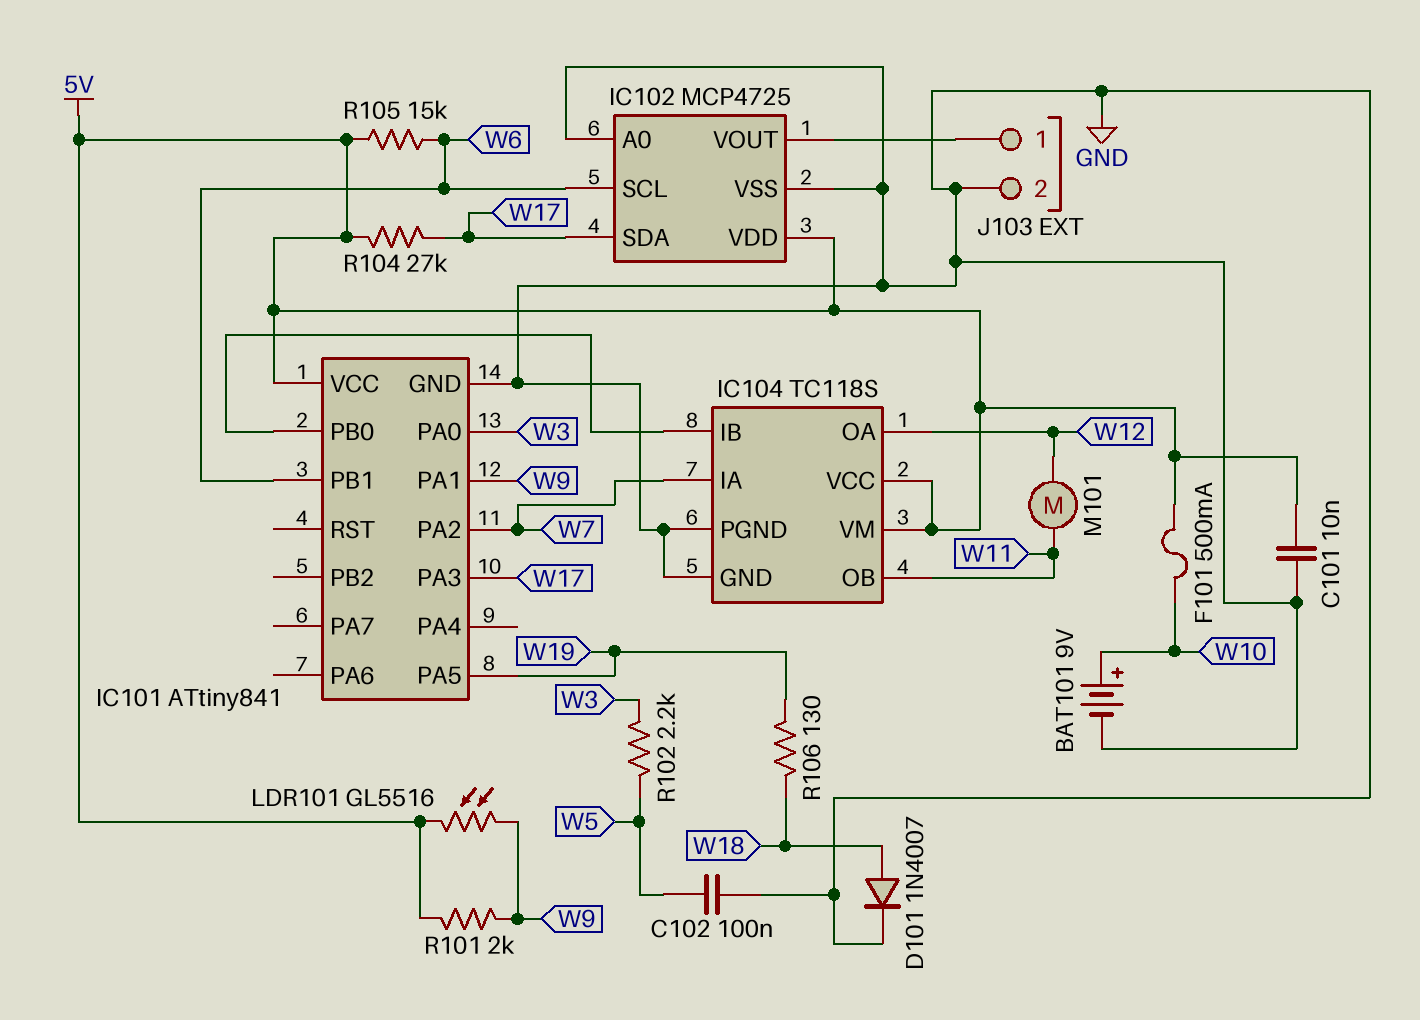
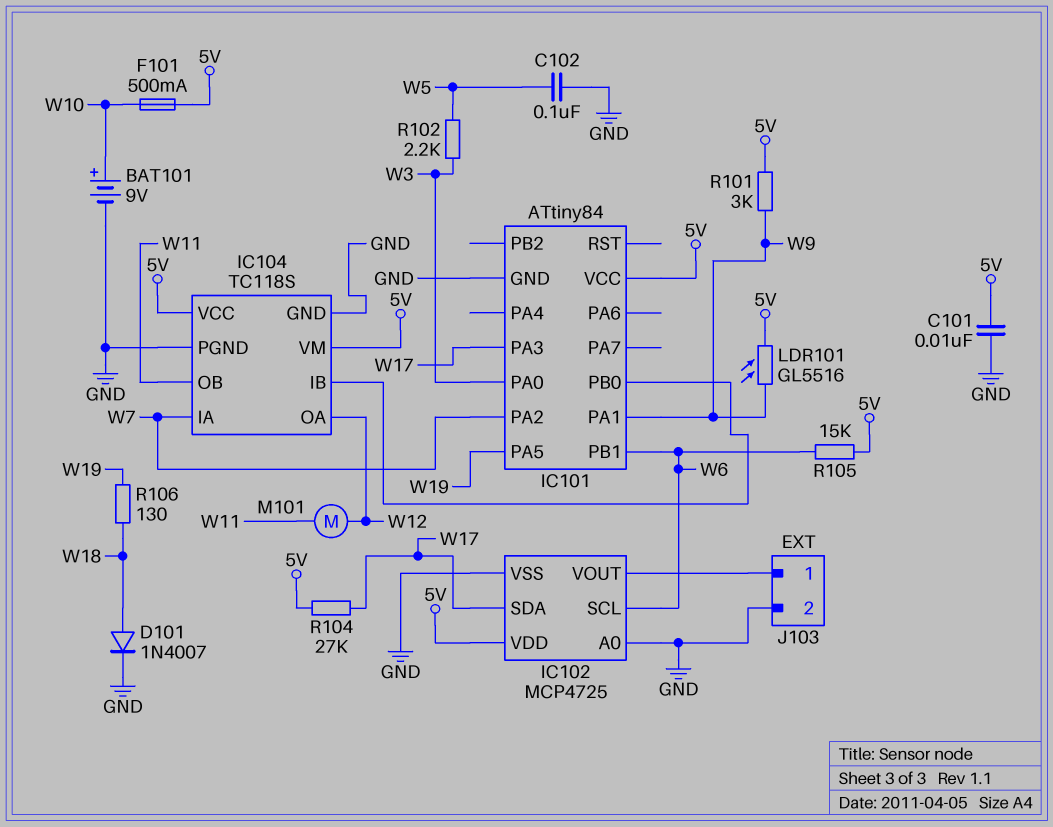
IC101: ATtiny841 -> ATtiny84
R101: 2k (5V, W9) -> 3k (5V, W9)

